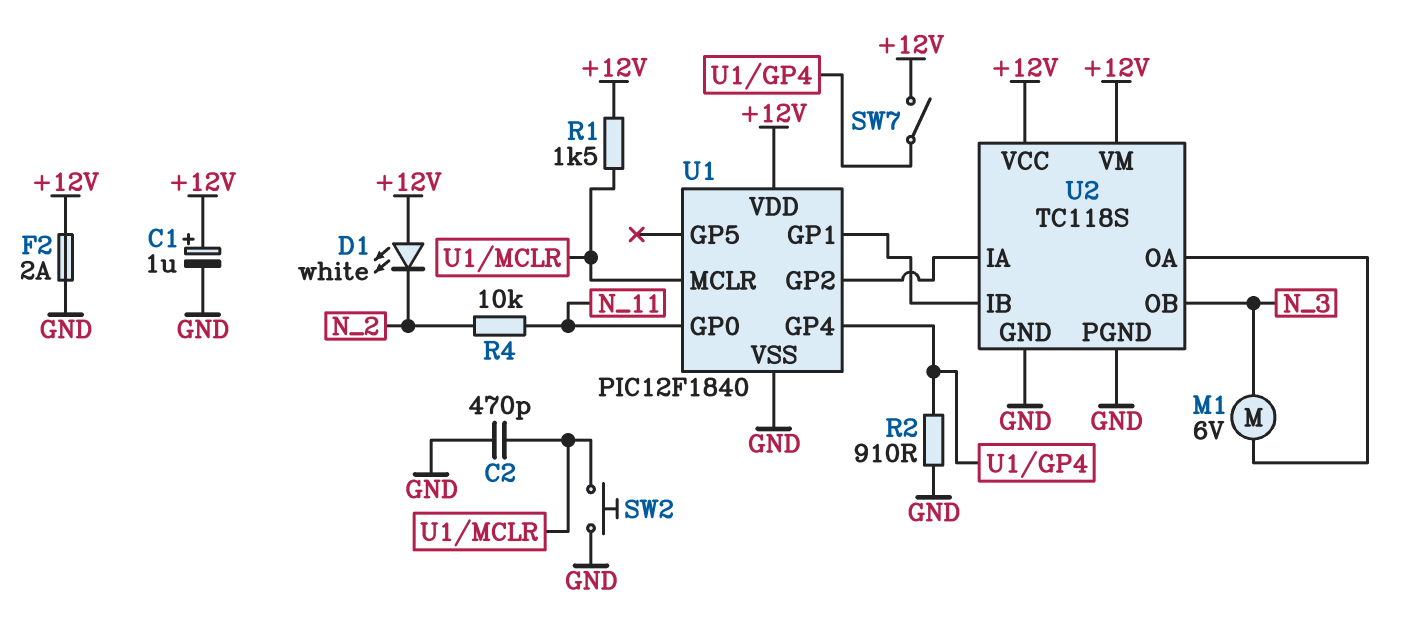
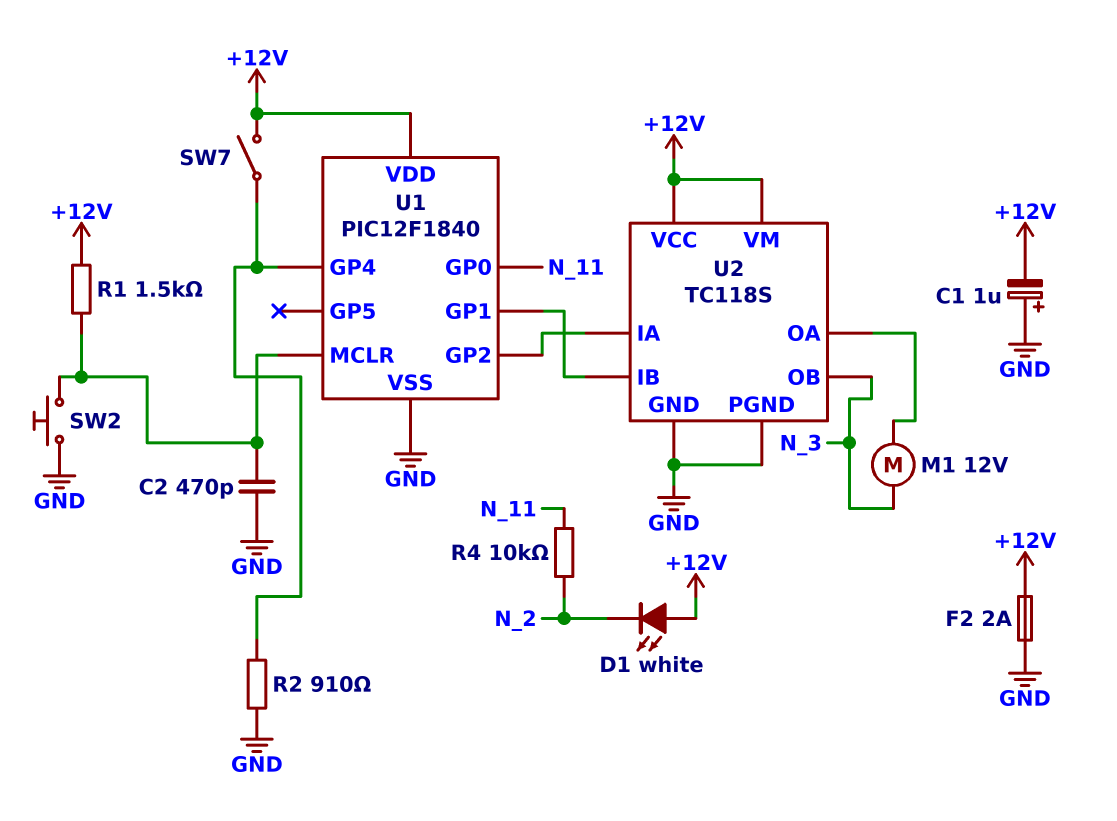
C1: 1uF (plus +12V, minus GND) -> 1uF (plus GND, minus +12V)
M1: motor 6V (N_3, U2/OA) -> motor 12V (N_3, U2/OA)

